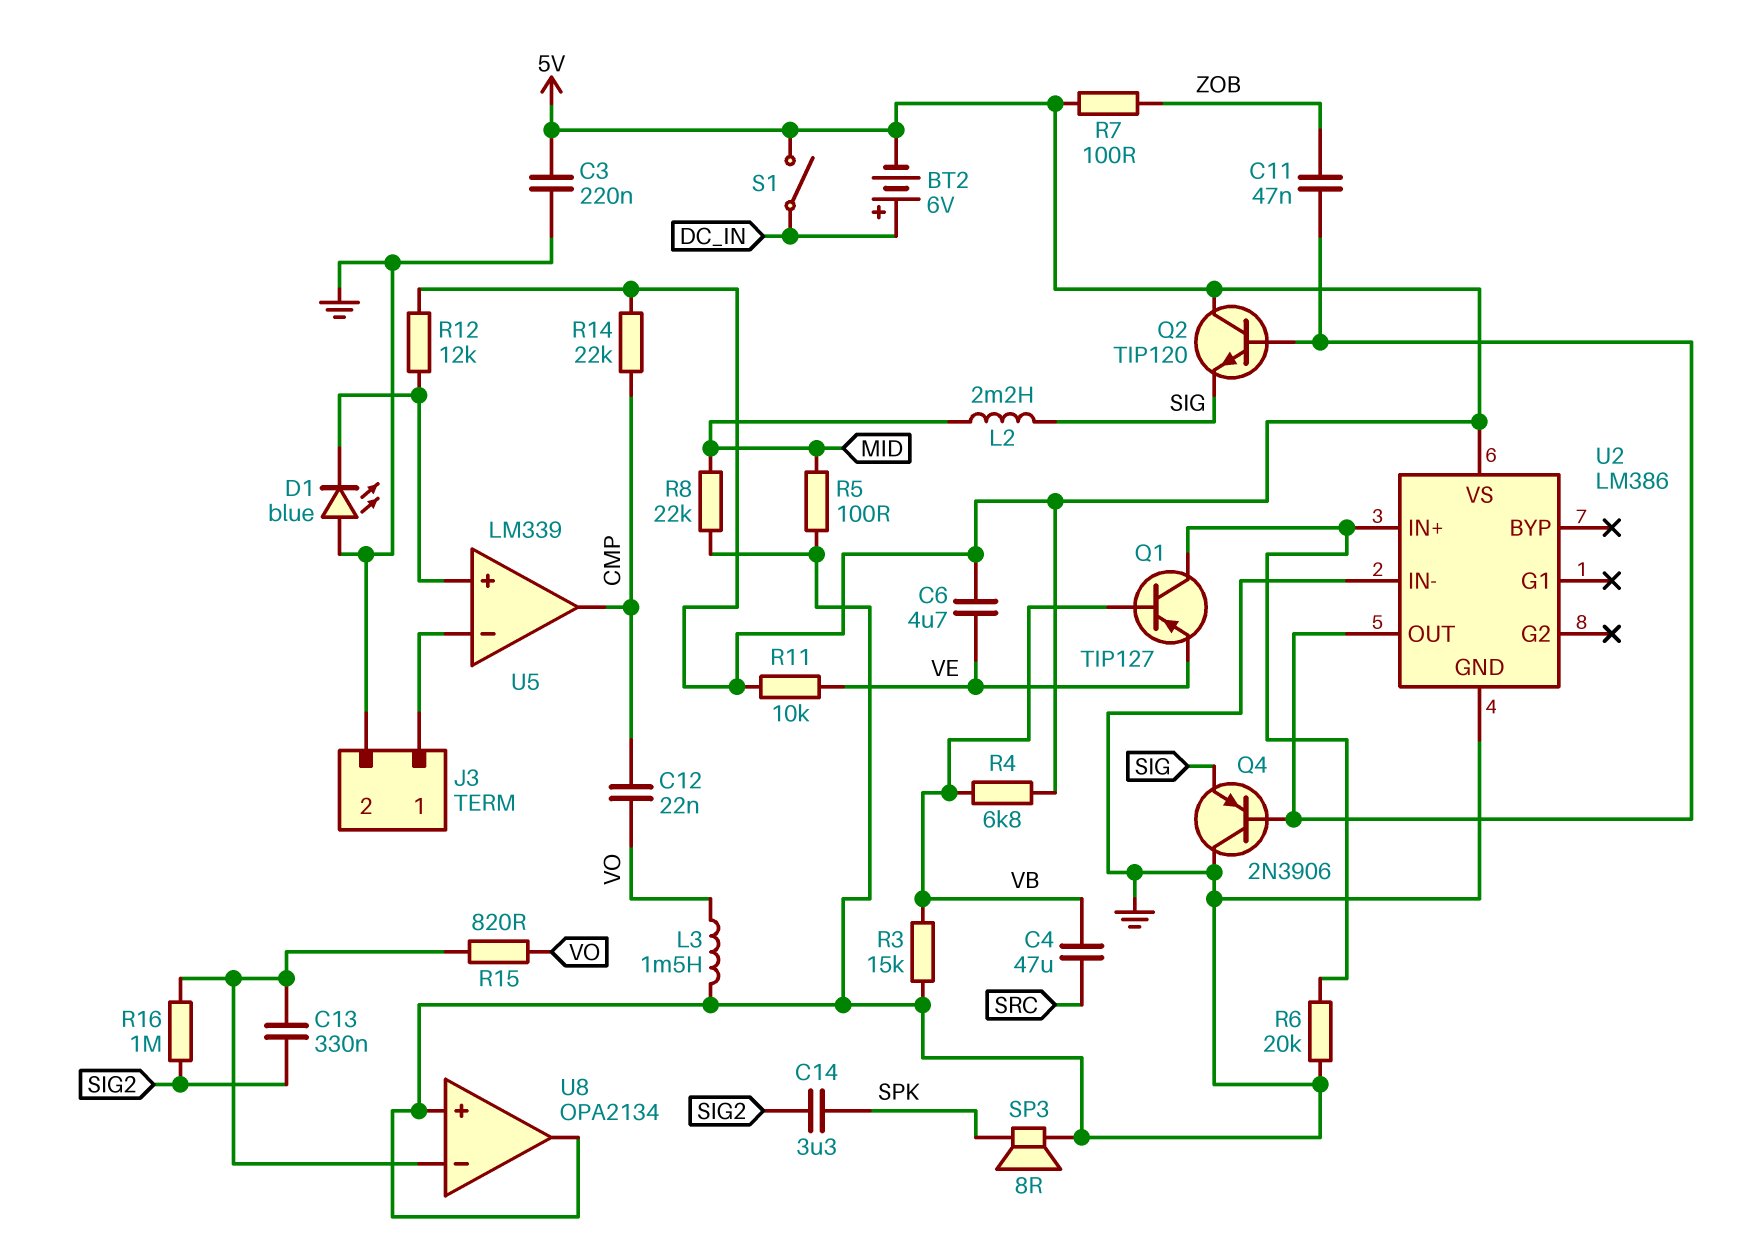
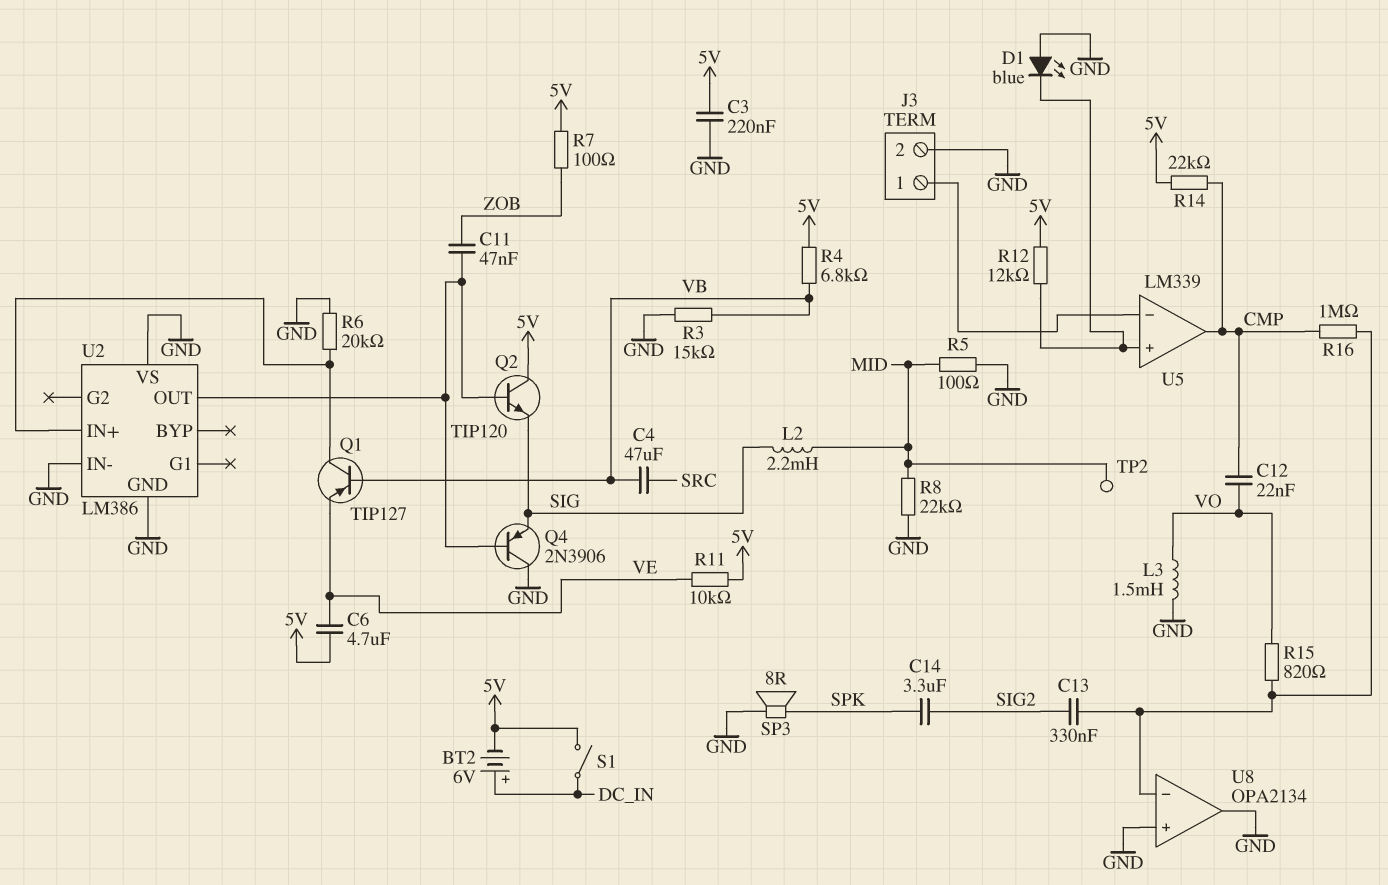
R16: 1M (SIG2, U8/in-) -> 1M (CMP, U8/in-)
TP2: none -> test point (MID)
U2 pin VS: 5V -> GND

